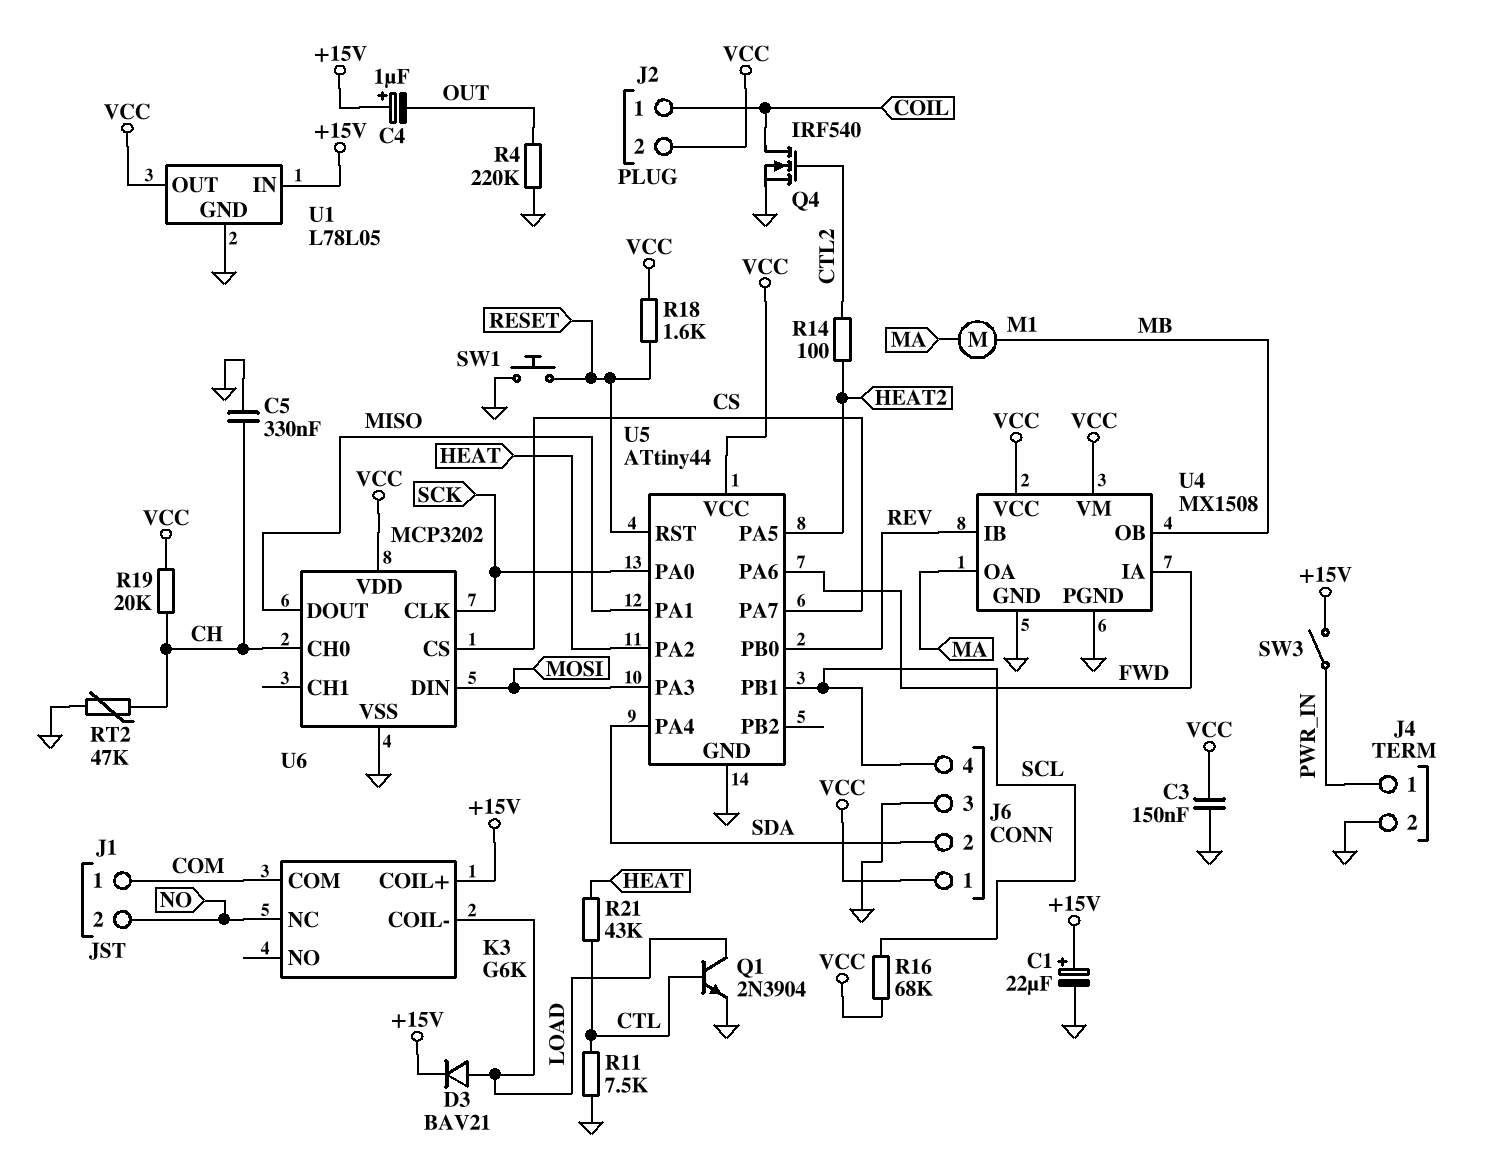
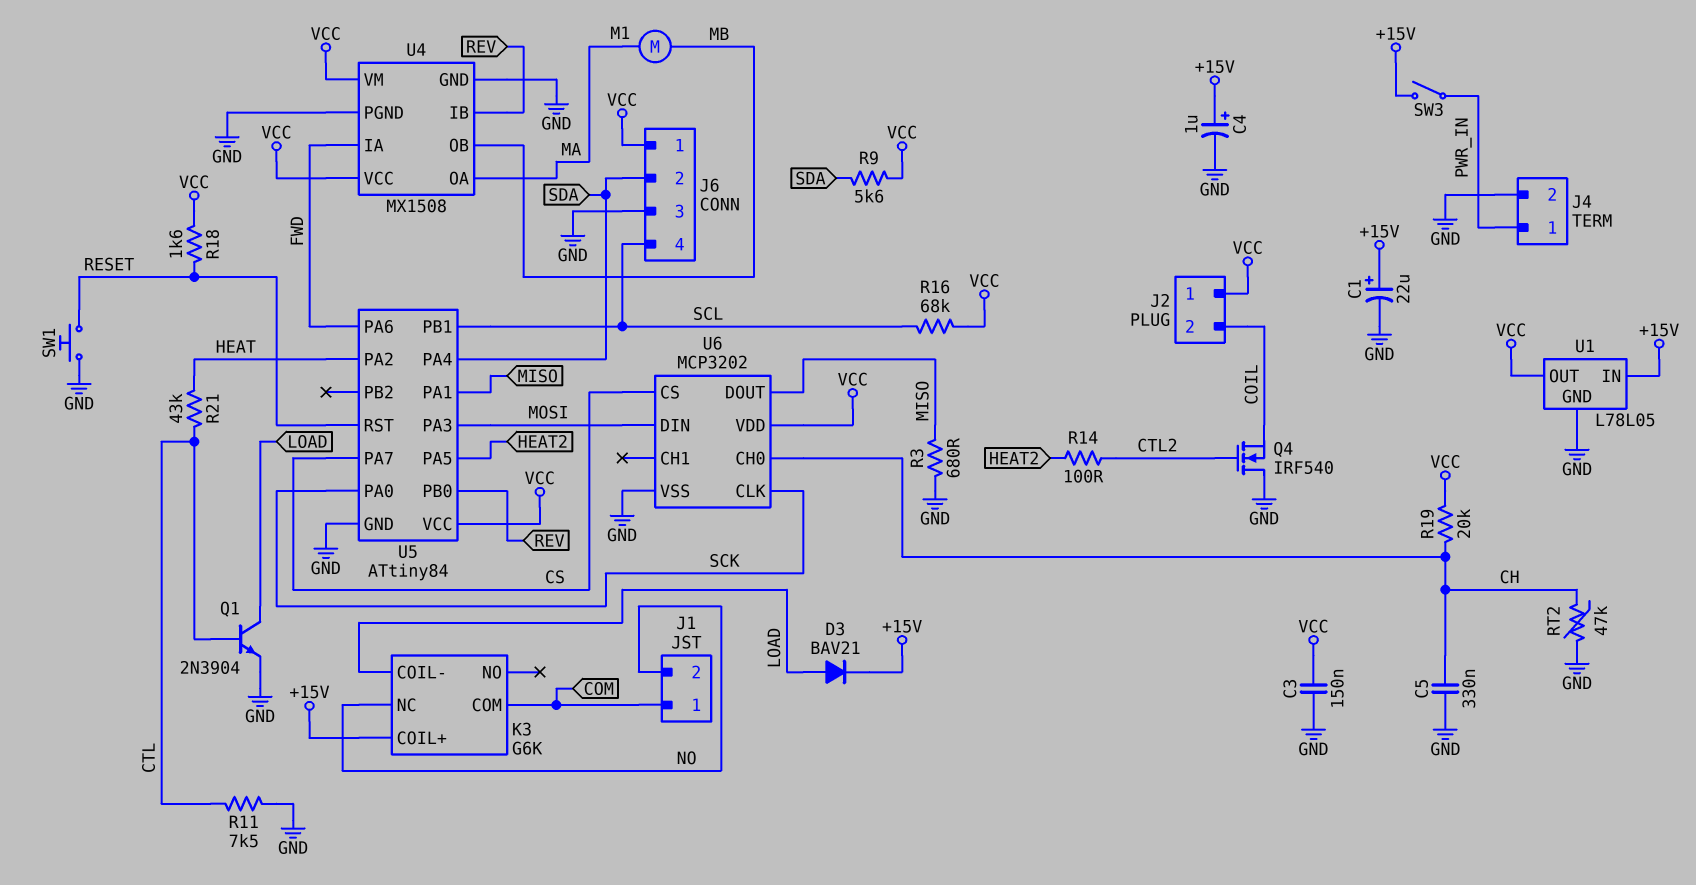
C4: 1uF (plus +15V, minus OUT) -> 1uF (plus +15V, minus GND)
J2 pin 1: COIL -> VCC
J2 pin 2: VCC -> COIL
Q4: NMOS IRF540 (G CTL2, D COIL, S GND) -> NMOS IRF540 (G CTL2, D GND, S COIL)
R3: none -> 680 (GND, MISO)
R4: 220k (GND, OUT) -> none
R9: none -> 5.6k (SDA, VCC)
U5: ATtiny44 -> ATtiny84

